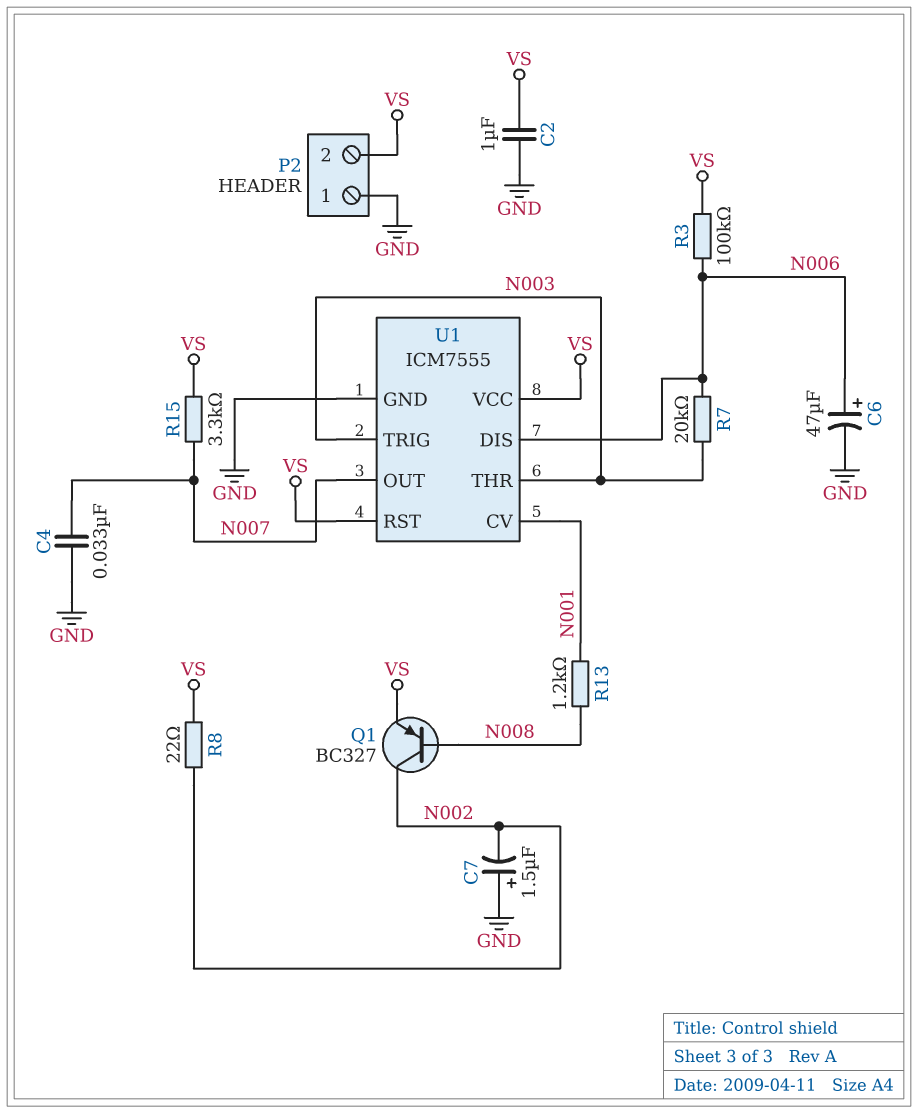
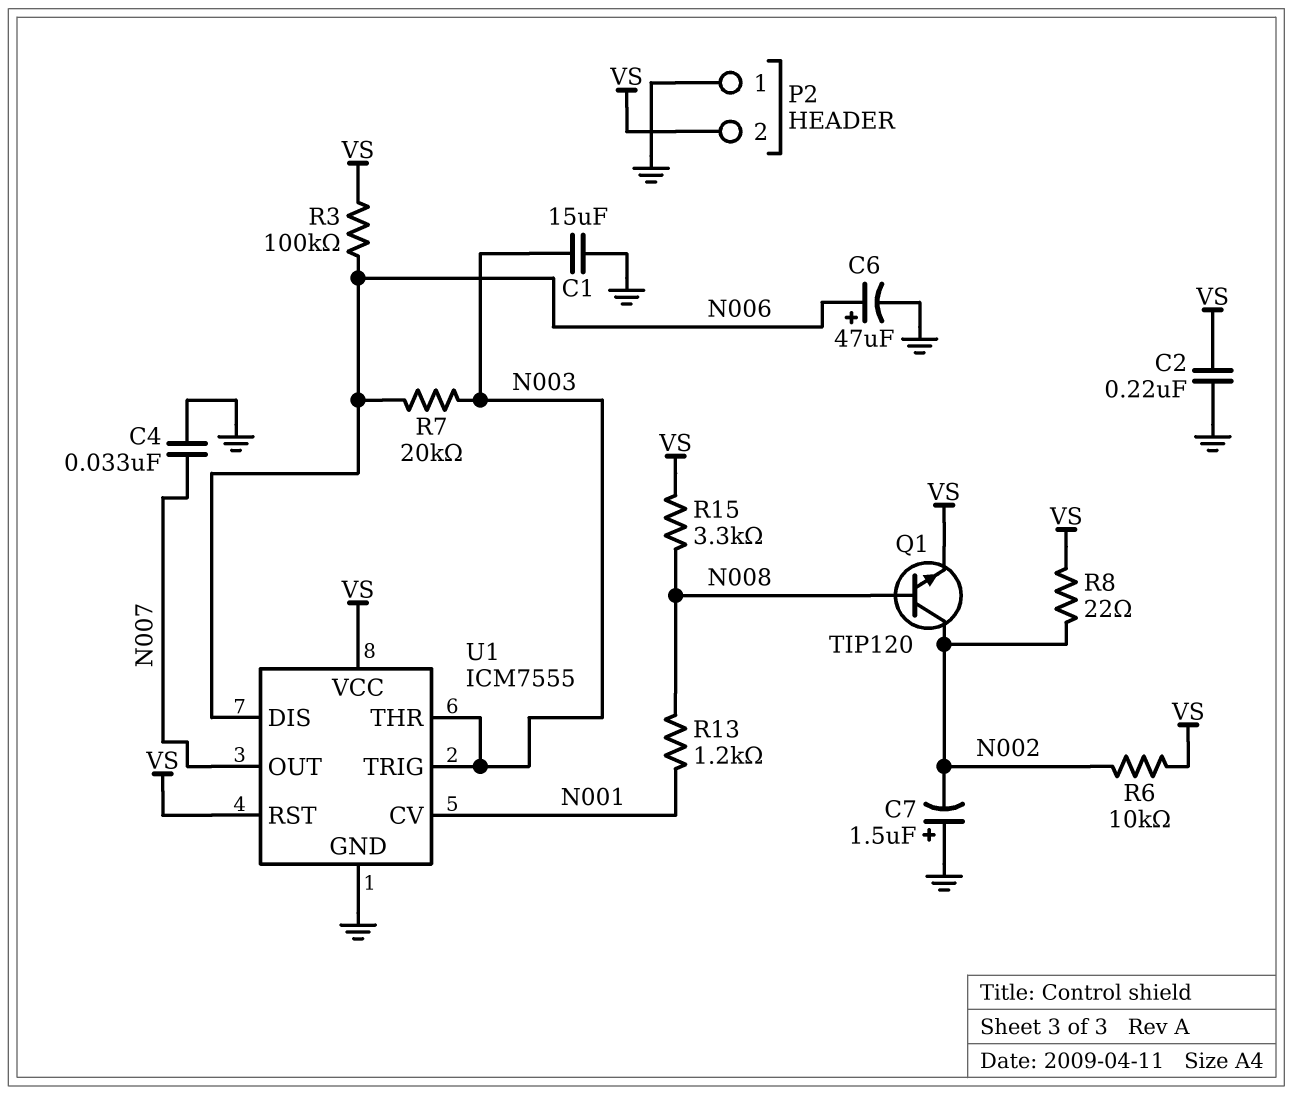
C1: none -> 15uF (GND, N003)
C2: 1uF (GND, VS) -> 220nF (GND, VS)
Q1: PNP BC327 (B N008, C N002, E VS) -> NPN TIP120 (B N008, C N002, E VS)
R6: none -> 10k (N002, VS)
R15: 3.3k (N007, VS) -> 3.3k (N008, VS)

